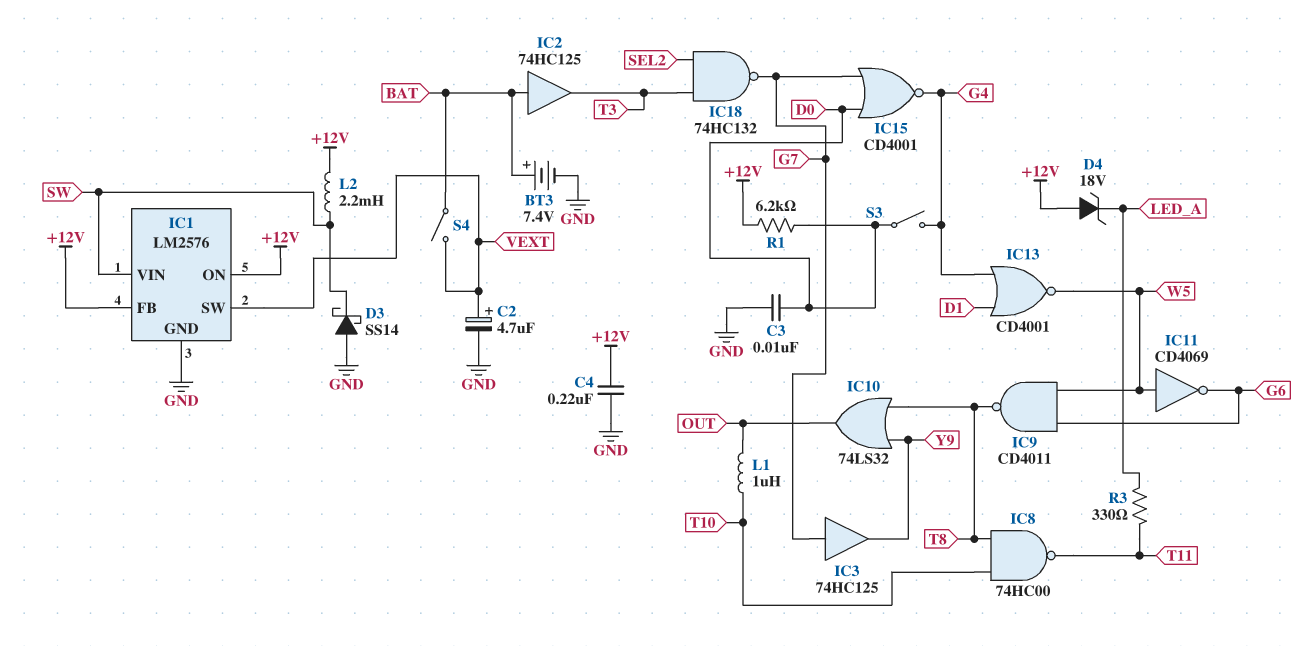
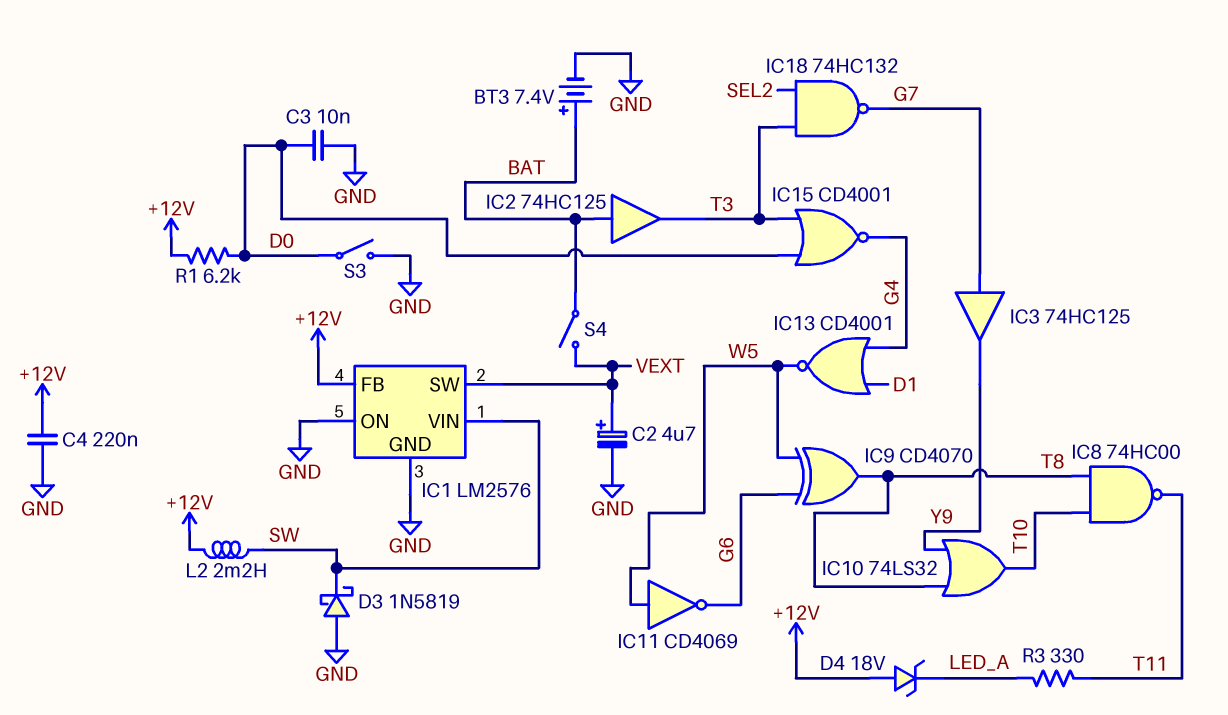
D3: schottky SS14 (A GND, K SW) -> schottky 1N5819 (A GND, K SW)
IC1 pin ON: +12V -> GND
IC9: NAND CD4011 (in G6, in W5, out T8) -> XOR CD4070 (in G6, in W5, out T8)
IC10: OR 74LS32 (in T8, in Y9, out OUT) -> OR 74LS32 (in T8, in Y9, out T10)
IC15: NOR CD4001 (in D0, in G7, out G4) -> NOR CD4001 (in D0, in T3, out G4)
L1: 1uH (OUT, T10) -> none
S3: switch (D0, G4) -> switch (D0, GND)

